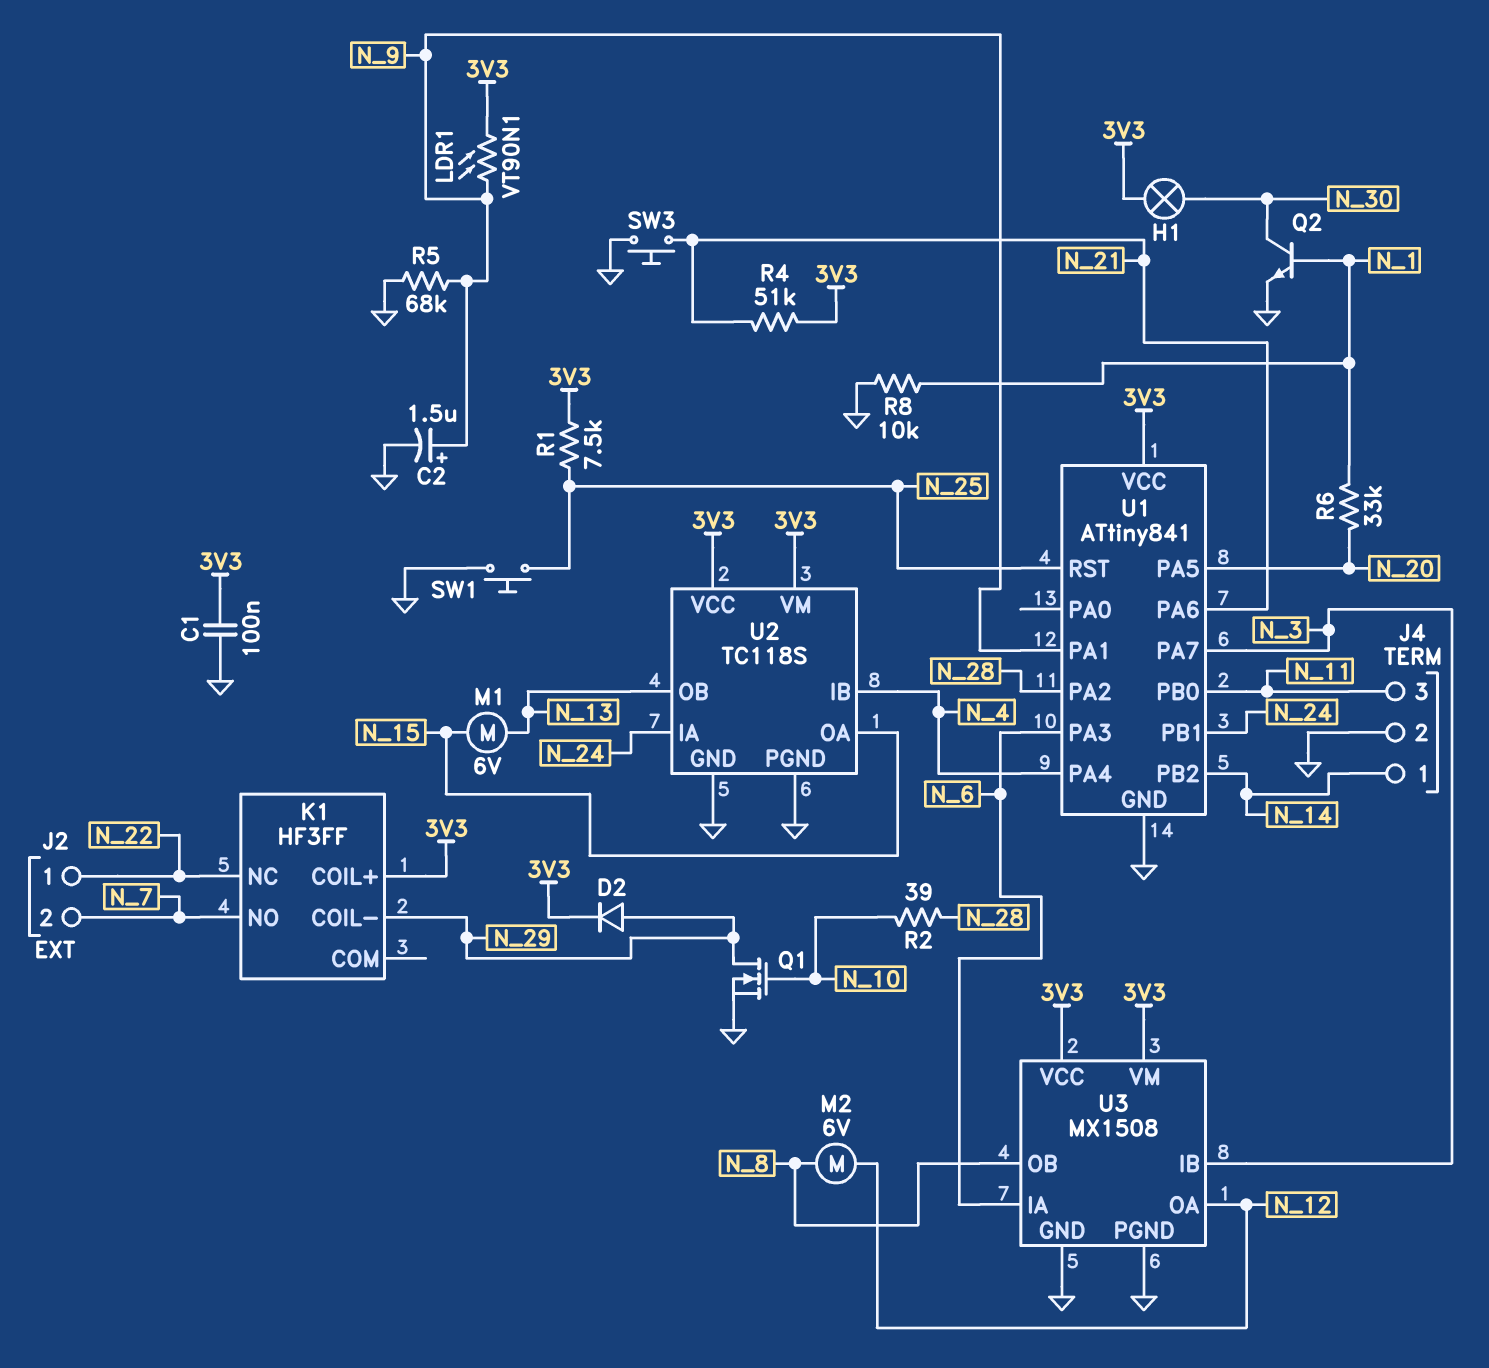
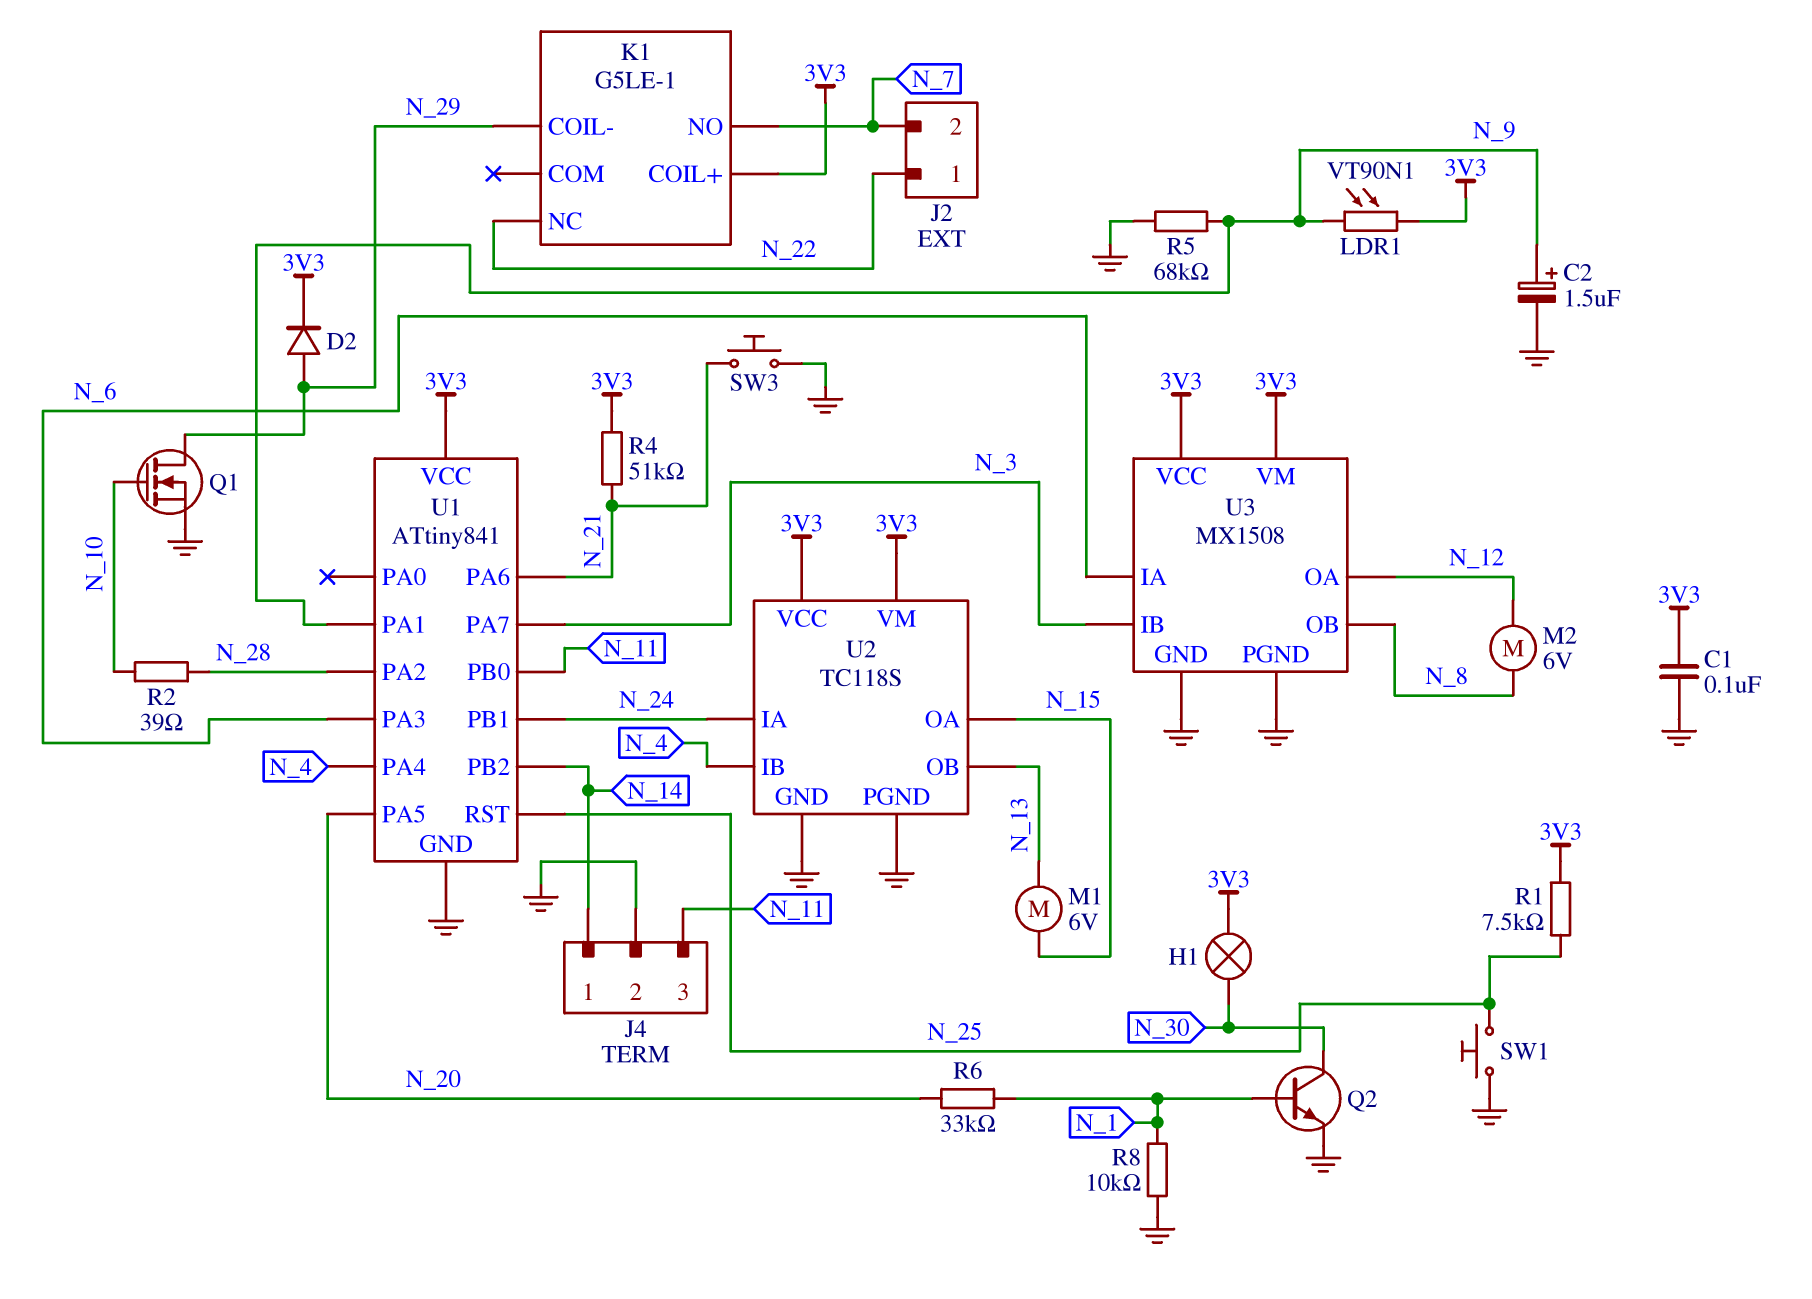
K1: HF3FF -> G5LE-1

